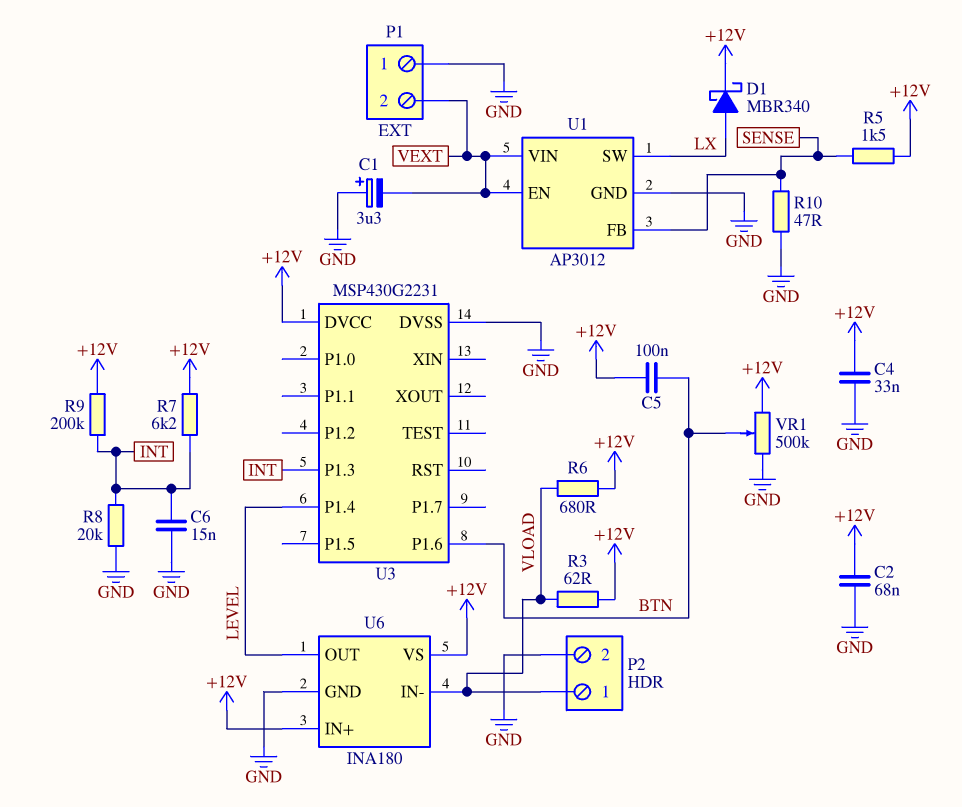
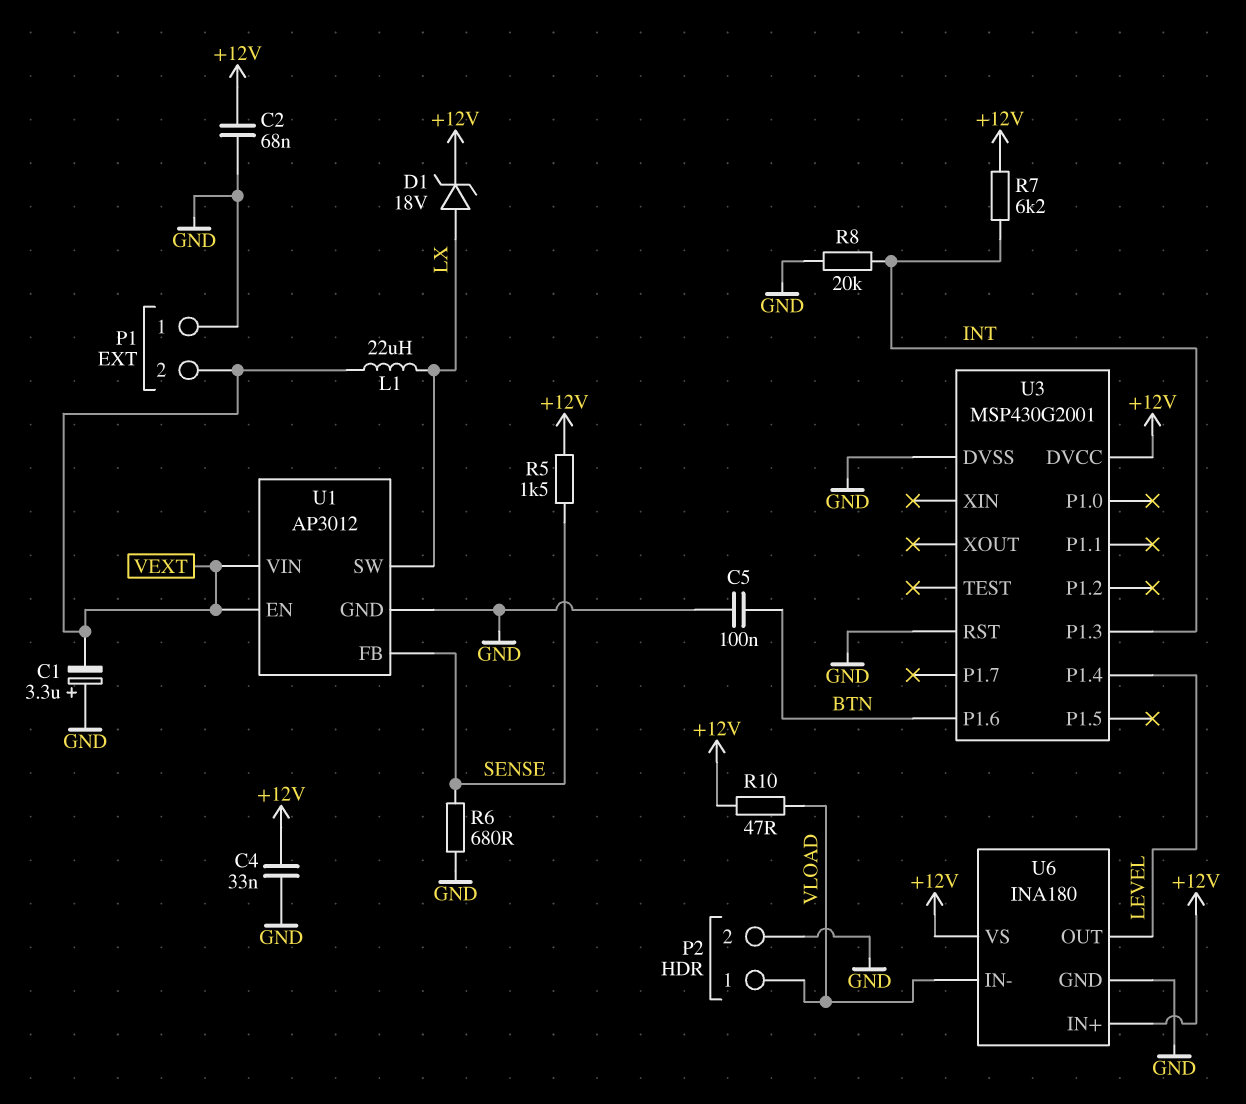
C5: 100nF (+12V, BTN) -> 100nF (BTN, GND)
C6: 15nF (GND, INT) -> none
D1: schottky MBR340 (A LX, K +12V) -> zener 18V (A LX, K +12V)
L1: none -> 22uH (LX, VEXT)
R3: 62 (+12V, VLOAD) -> none
R6: 680 (+12V, VLOAD) -> 680 (GND, SENSE)
R9: 200k (+12V, INT) -> none
R10: 47 (GND, SENSE) -> 47 (+12V, VLOAD)
U3: MSP430G2231 -> MSP430G2001
U3 pin RST: none -> GND
VR1: 500k (+12V, GND, wiper BTN) -> none

